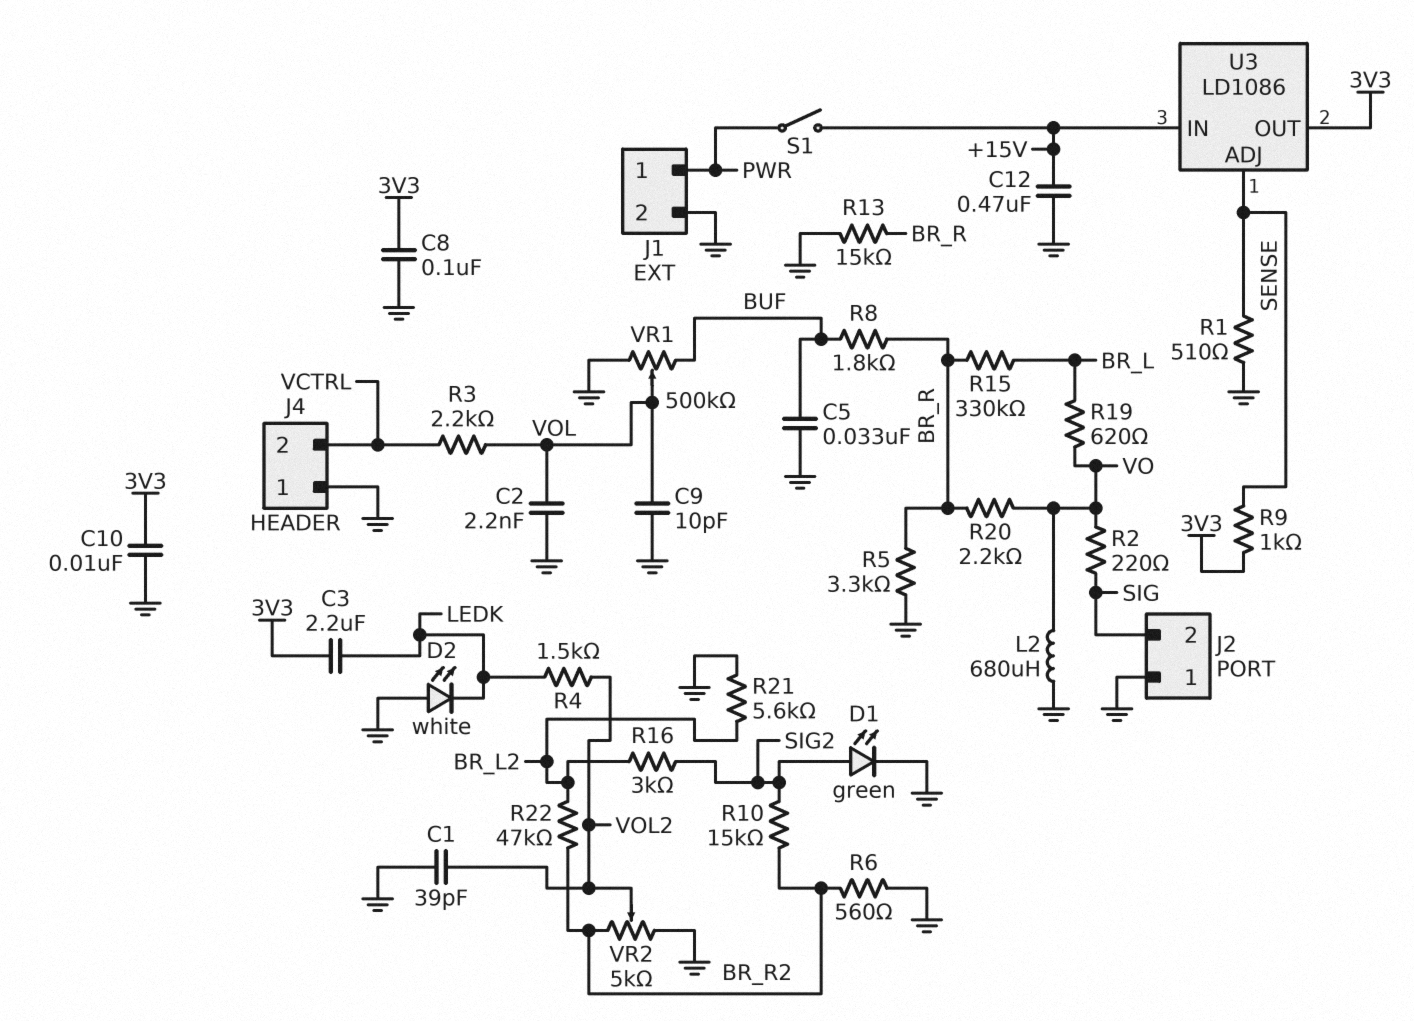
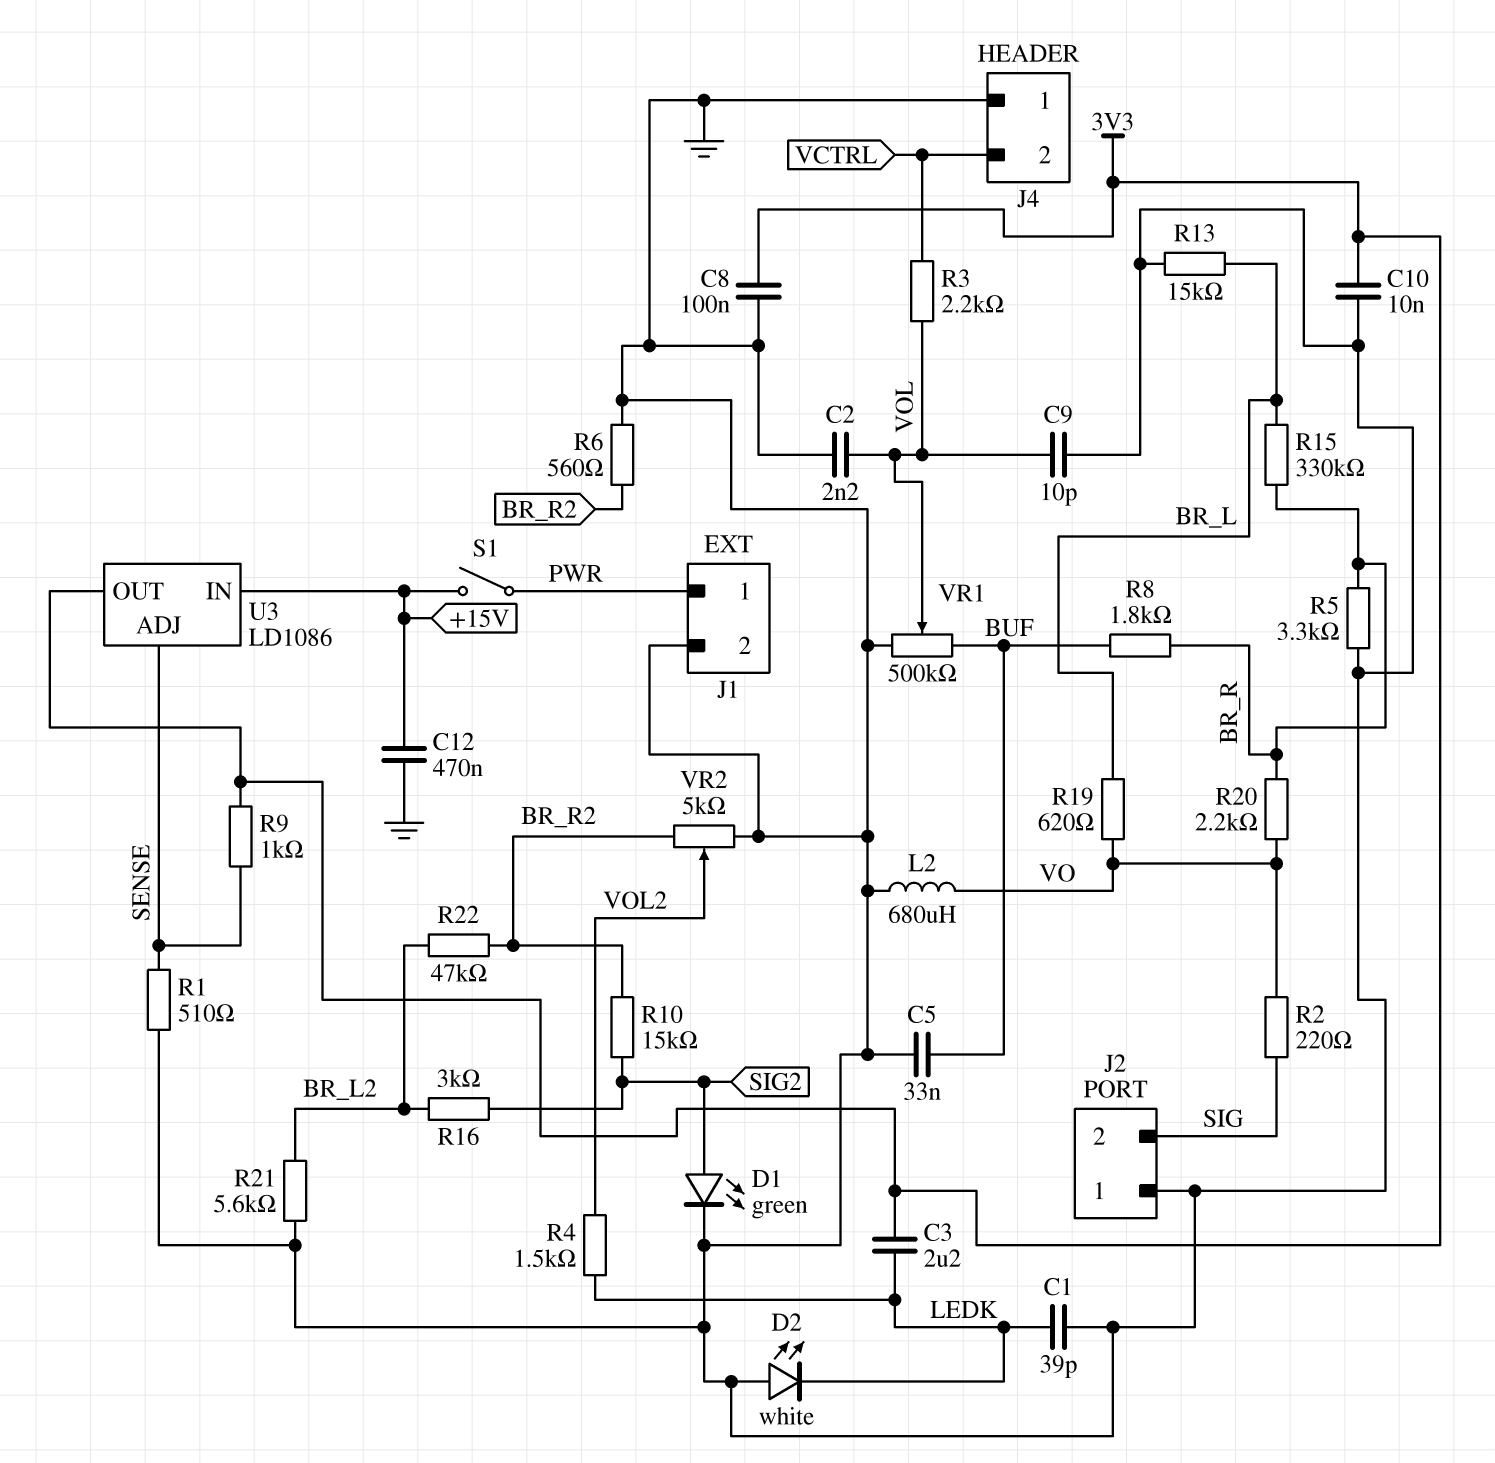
C1: 39pF (GND, VOL2) -> 39pF (GND, LEDK)
R13: 15k (BR_R, GND) -> 15k (BR_L, GND)

